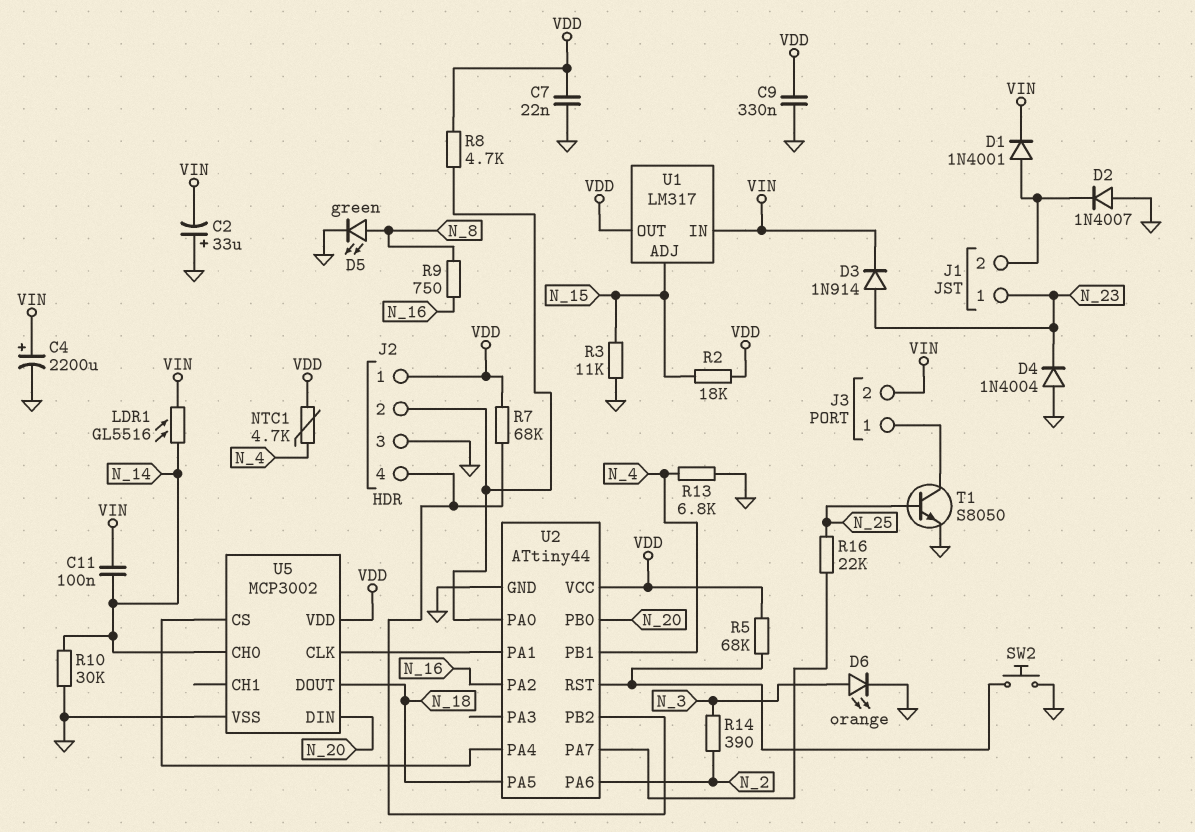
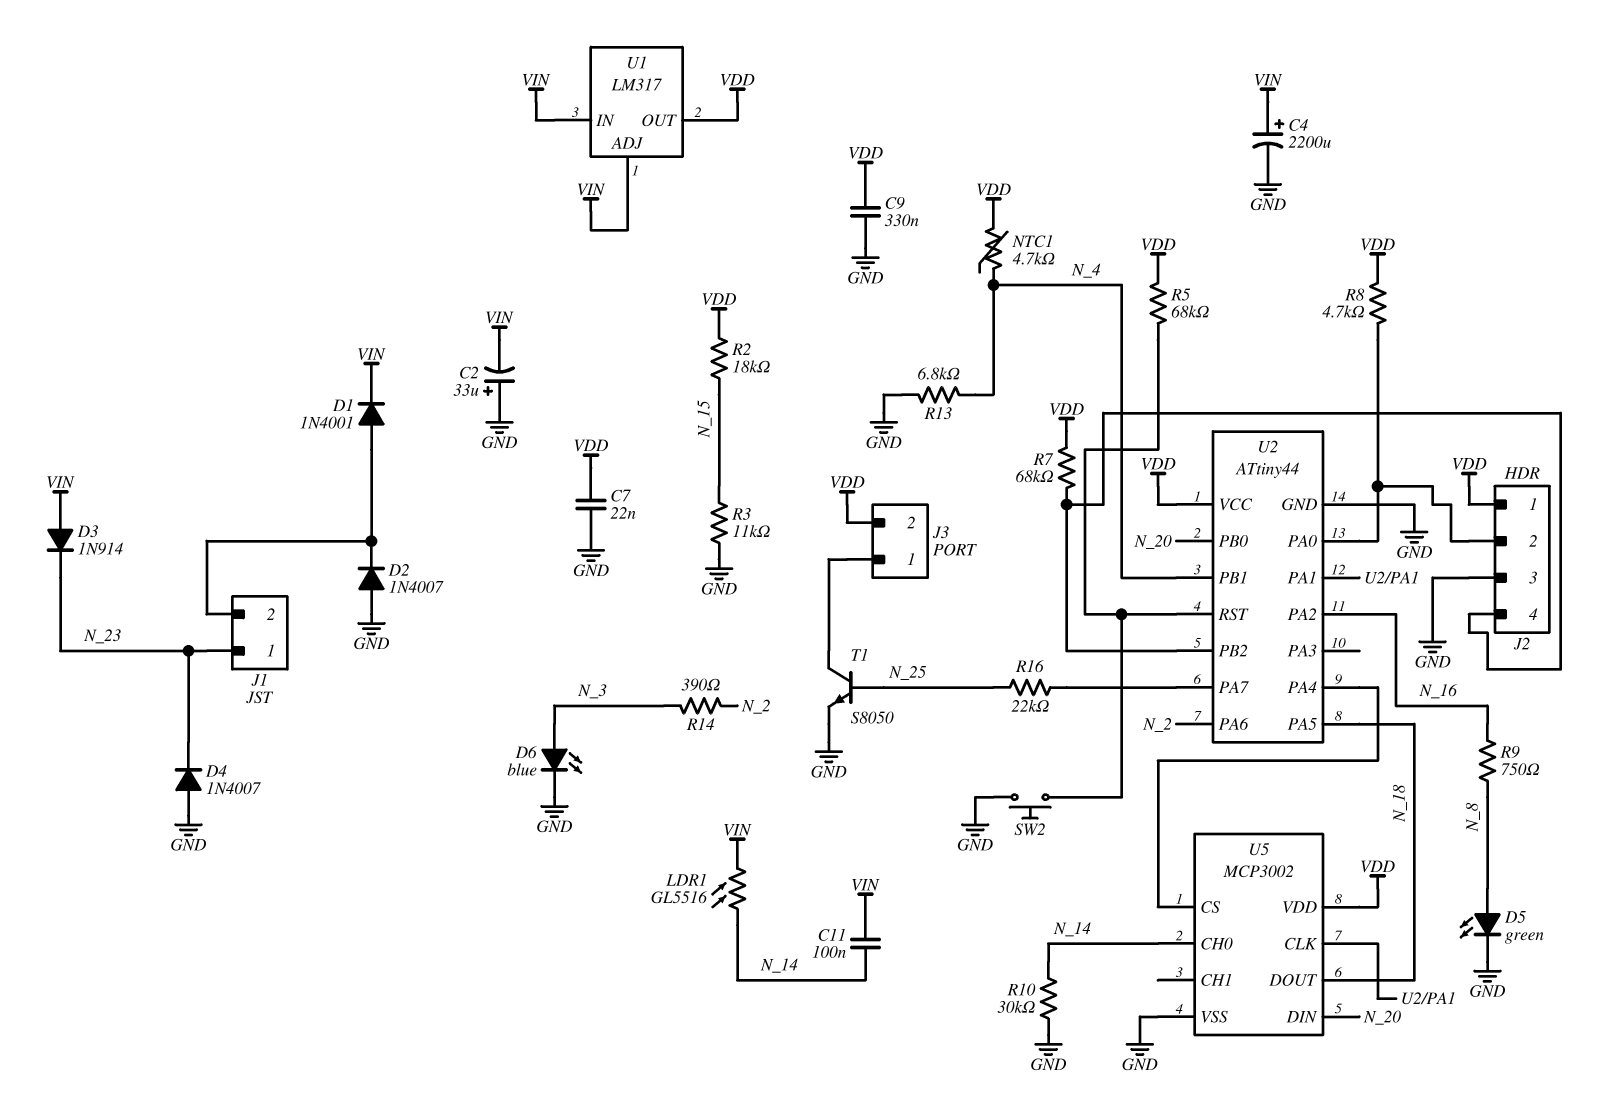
D3: diode 1N914 (A N_23, K VIN) -> diode 1N914 (A VIN, K N_23)
D4: diode 1N4004 (A GND, K N_23) -> diode 1N4007 (A GND, K N_23)
D6: LED orange (A N_3, K GND) -> LED blue (A N_3, K GND)
J3 pin 2: VIN -> VDD
U1 pin ADJ: N_15 -> VIN

